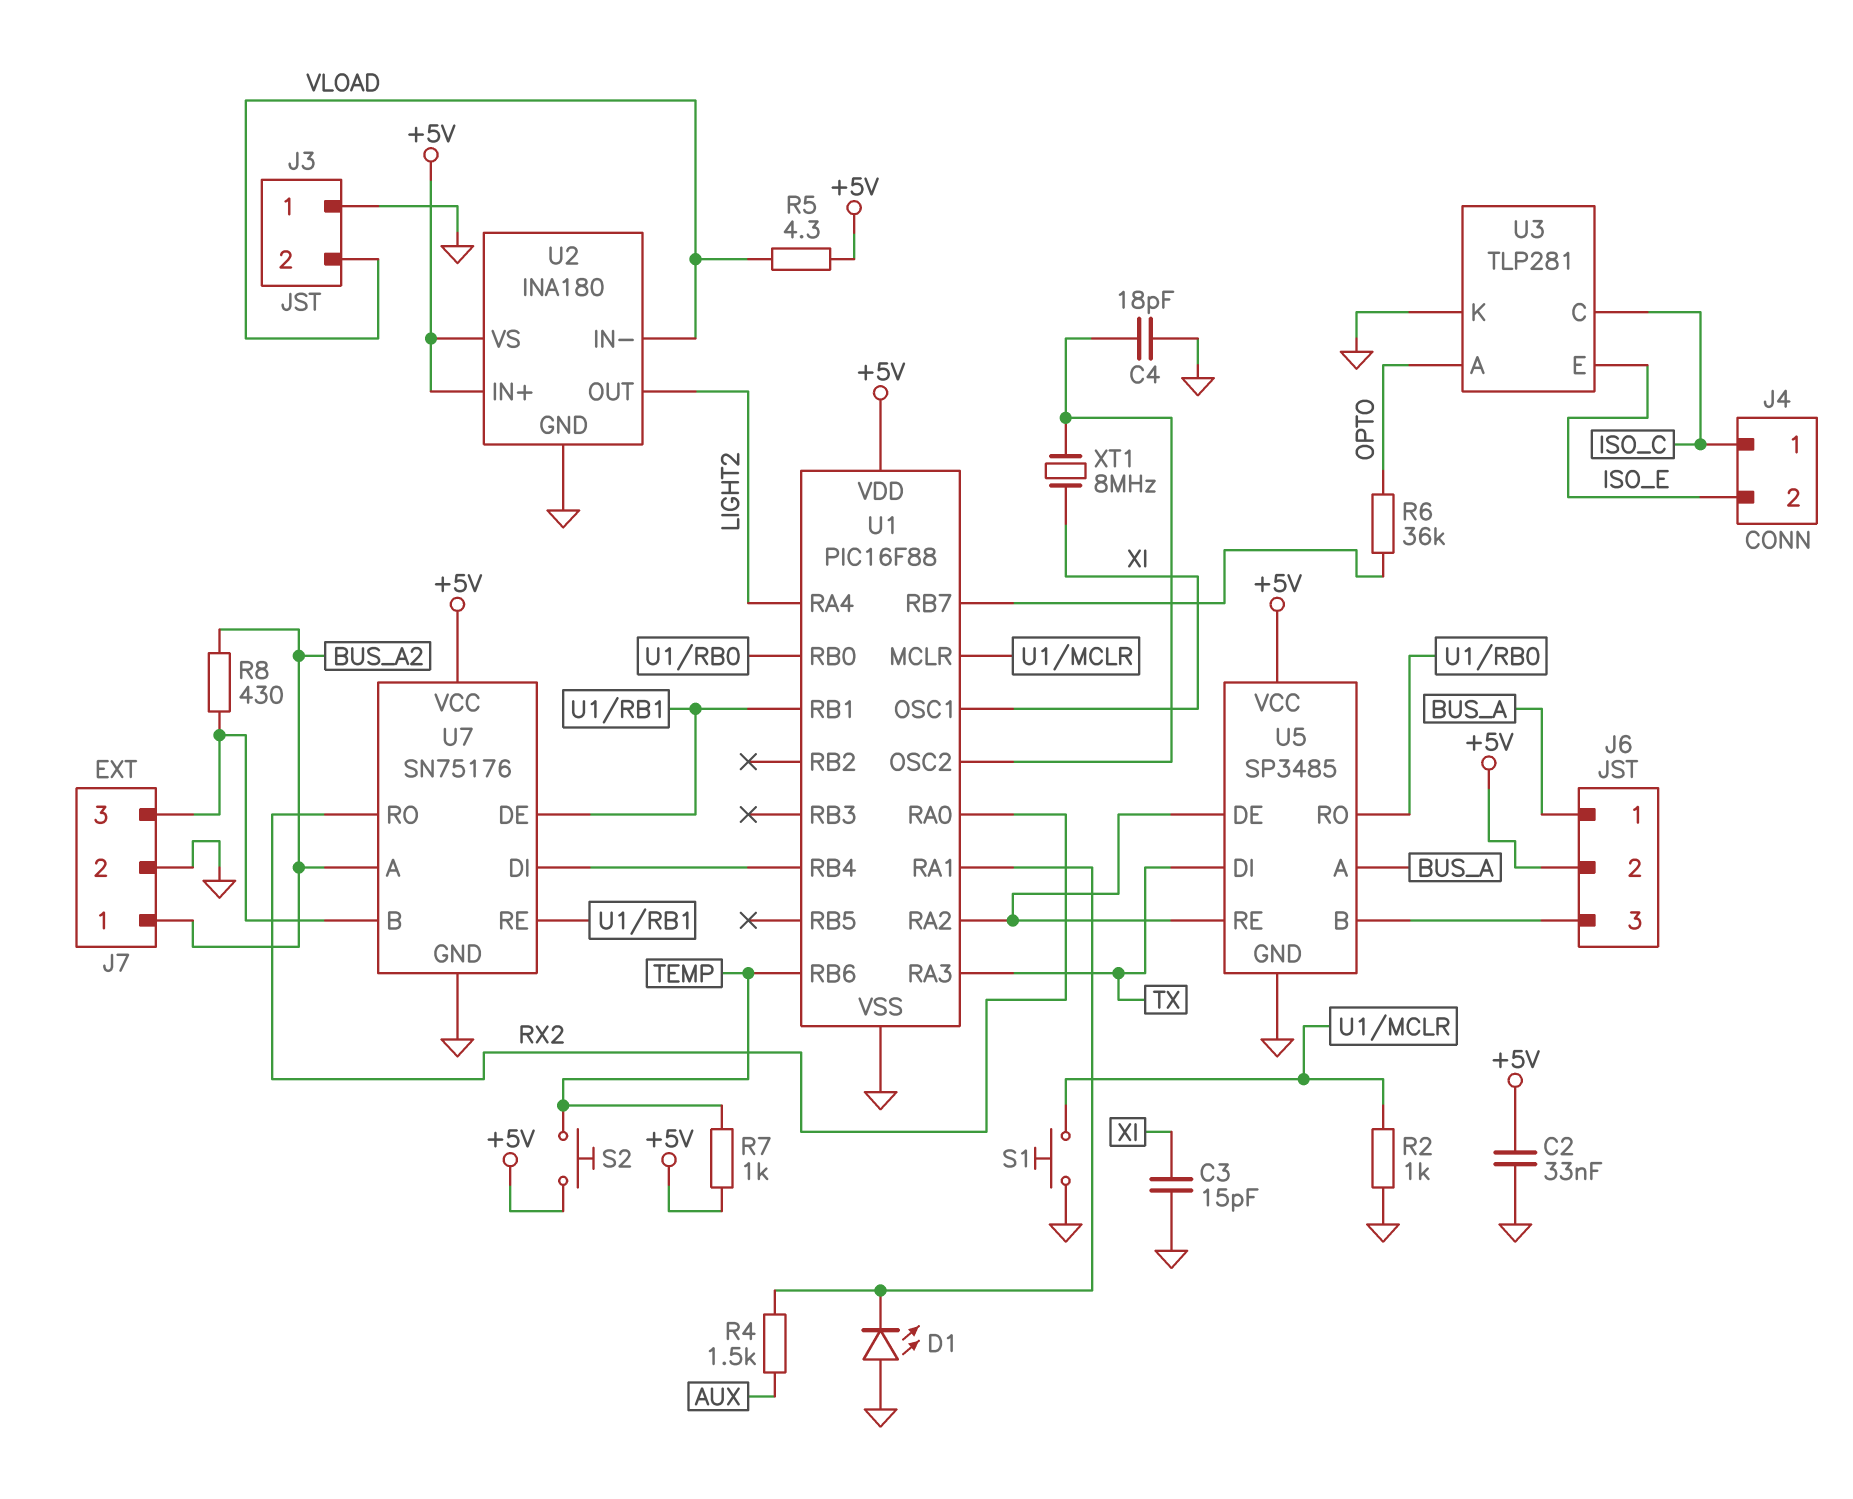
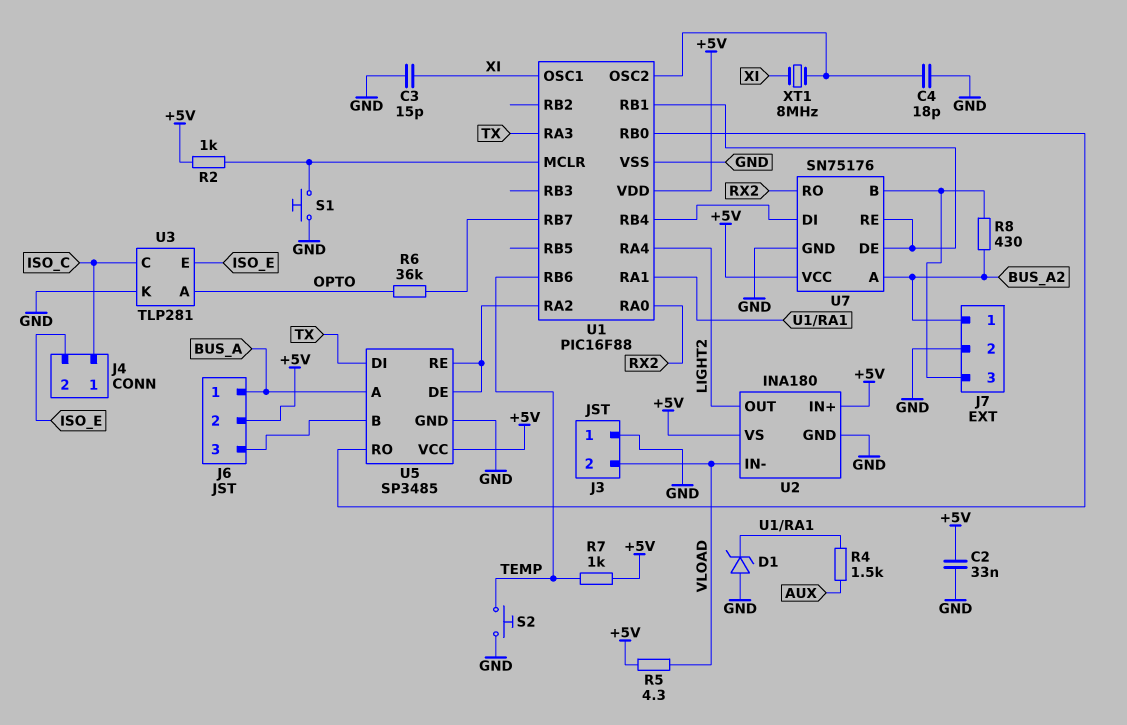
D1: LED (A GND, K U1/RA1) -> zener (A GND, K U1/RA1)
R2: 1k (GND, U1/MCLR) -> 1k (+5V, U1/MCLR)
S2: button (+5V, TEMP) -> button (GND, TEMP)

